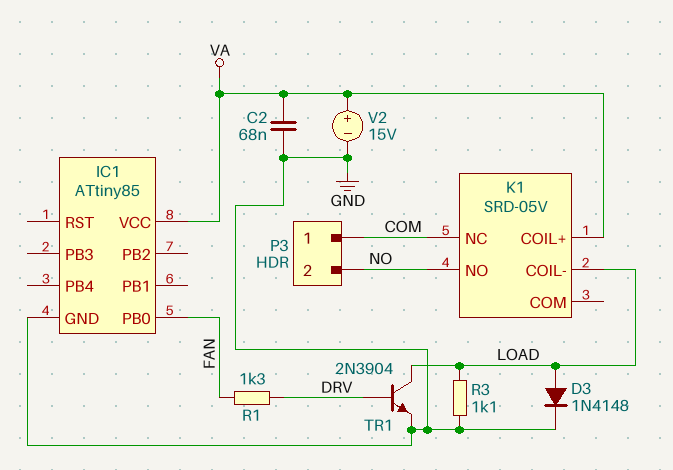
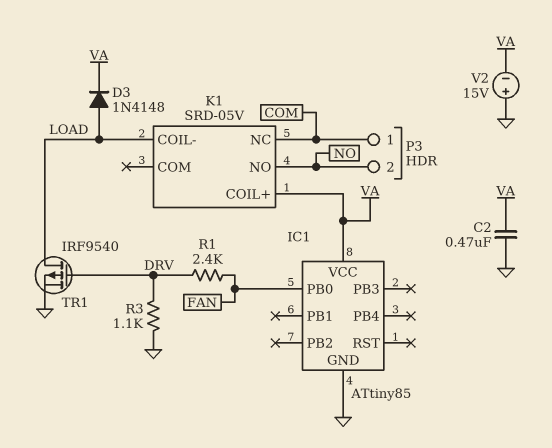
C2: 68nF (GND, VA) -> 470nF (GND, VA)
D3: diode 1N4148 (A LOAD, K GND) -> diode 1N4148 (A LOAD, K VA)
R1: 1.3k (DRV, FAN) -> 2.4k (DRV, FAN)
R3: 1.1k (GND, LOAD) -> 1.1k (DRV, GND)
TR1: NPN 2N3904 (B DRV, C LOAD, E GND) -> PMOS IRF9540 (G DRV, D LOAD, S GND)
V2: 15V (plus VA, minus GND) -> 15V (plus GND, minus VA)

